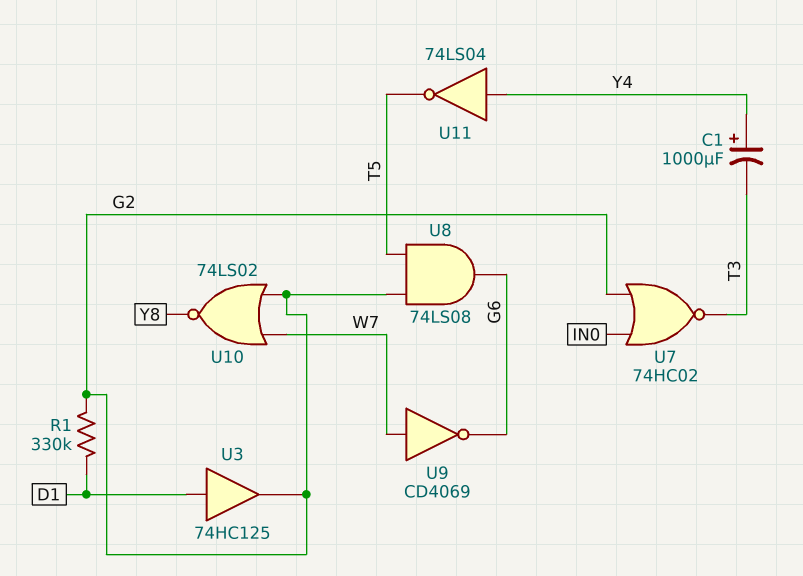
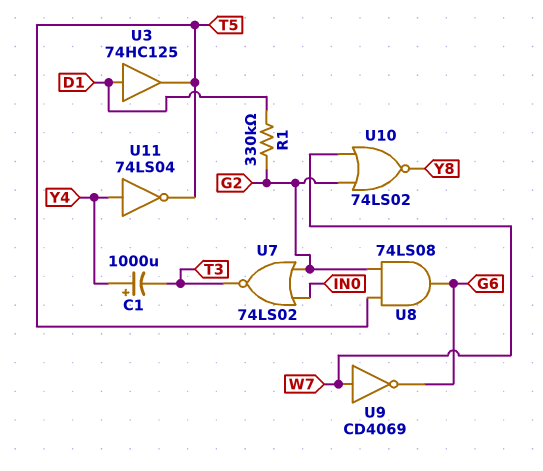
U3: buffer 74HC125 (in D1, out G2) -> buffer 74HC125 (in D1, out T5)
U7: NOR 74HC02 (in G2, in IN0, out T3) -> NOR 74LS02 (in G2, in IN0, out T3)

